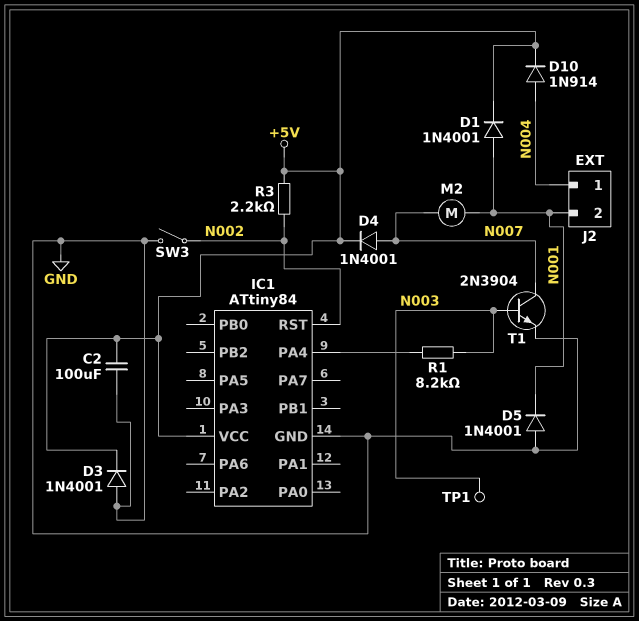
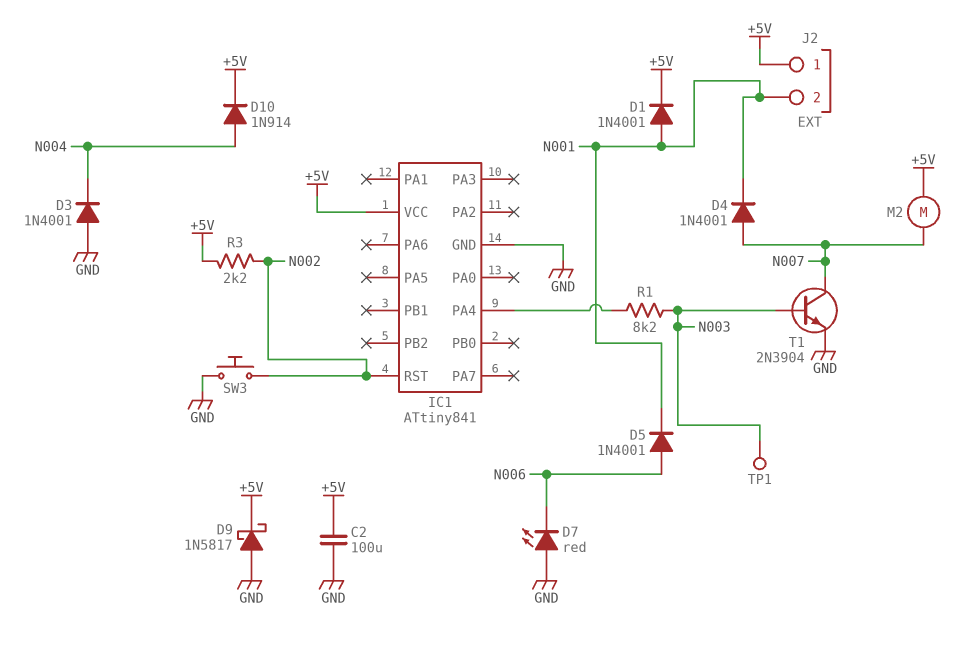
D3: diode 1N4001 (A GND, K +5V) -> diode 1N4001 (A GND, K N004)
D4: diode 1N4001 (A N007, K +5V) -> diode 1N4001 (A N007, K N001)
D5: diode 1N4001 (A GND, K N001) -> diode 1N4001 (A N006, K N001)
D7: none -> LED red (A GND, K N006)
D9: none -> schottky 1N5817 (A GND, K +5V)
IC1: ATtiny84 -> ATtiny841
J2 pin 1: N004 -> +5V
M2: motor (N001, N007) -> motor (+5V, N007)
SW3: switch (GND, N002) -> button (GND, N002)

